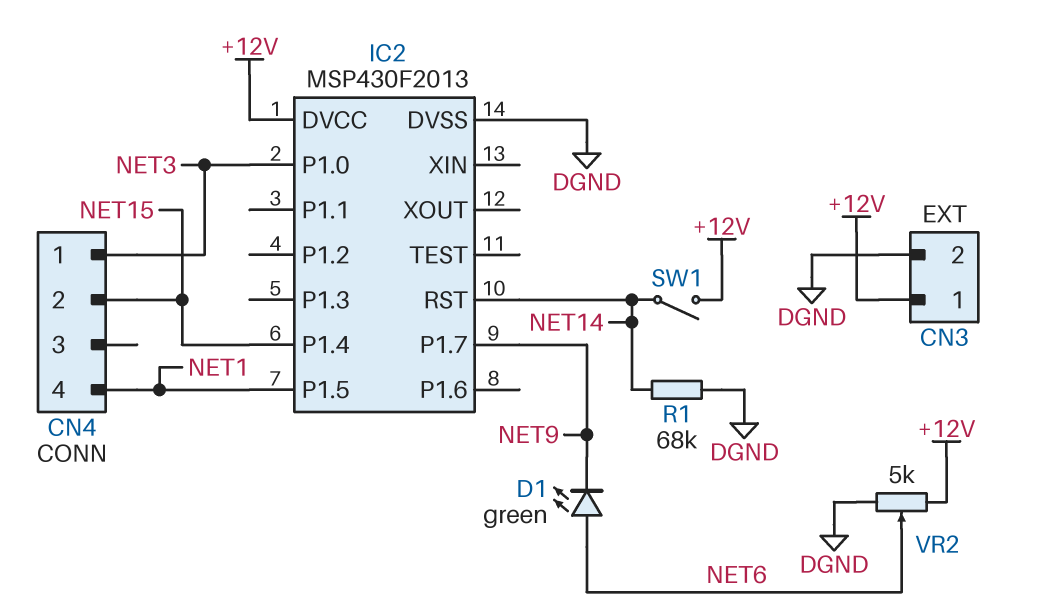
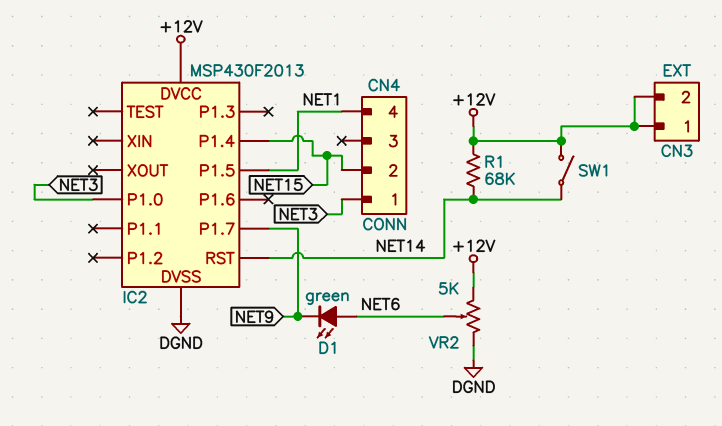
CN3 pin 2: DGND -> +12V
R1: 68k (DGND, NET14) -> 68k (+12V, NET14)

